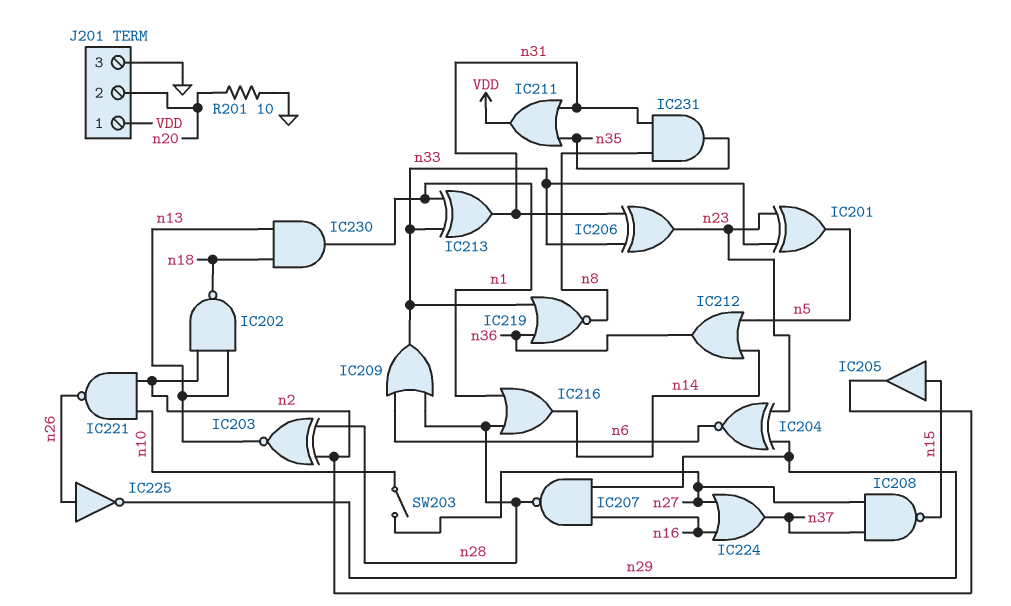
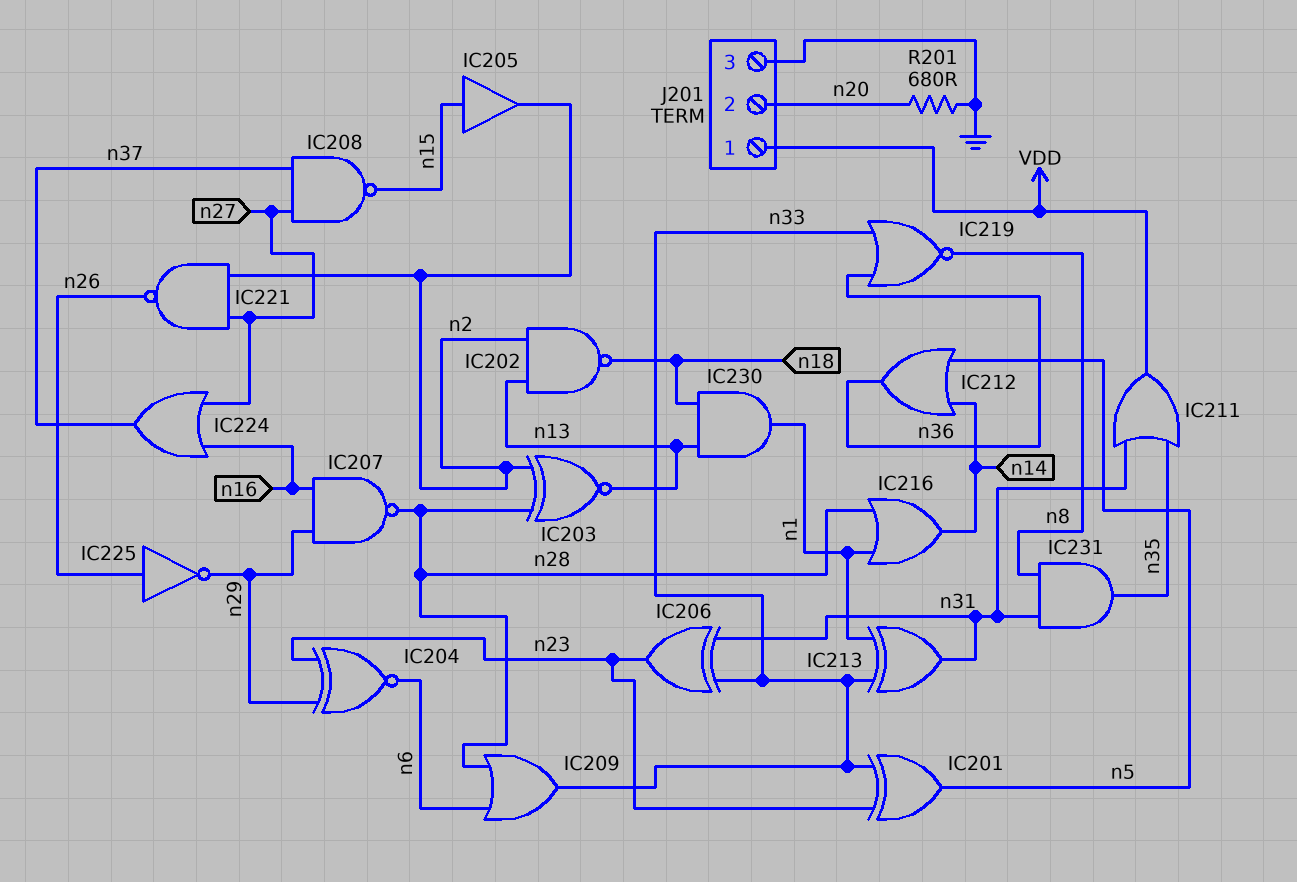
IC221: NAND (in n2, in n10, out n26) -> NAND (in n2, in n27, out n26)
R201: 10 (GND, n20) -> 680 (GND, n20)
SW203: switch (n10, n27) -> none

